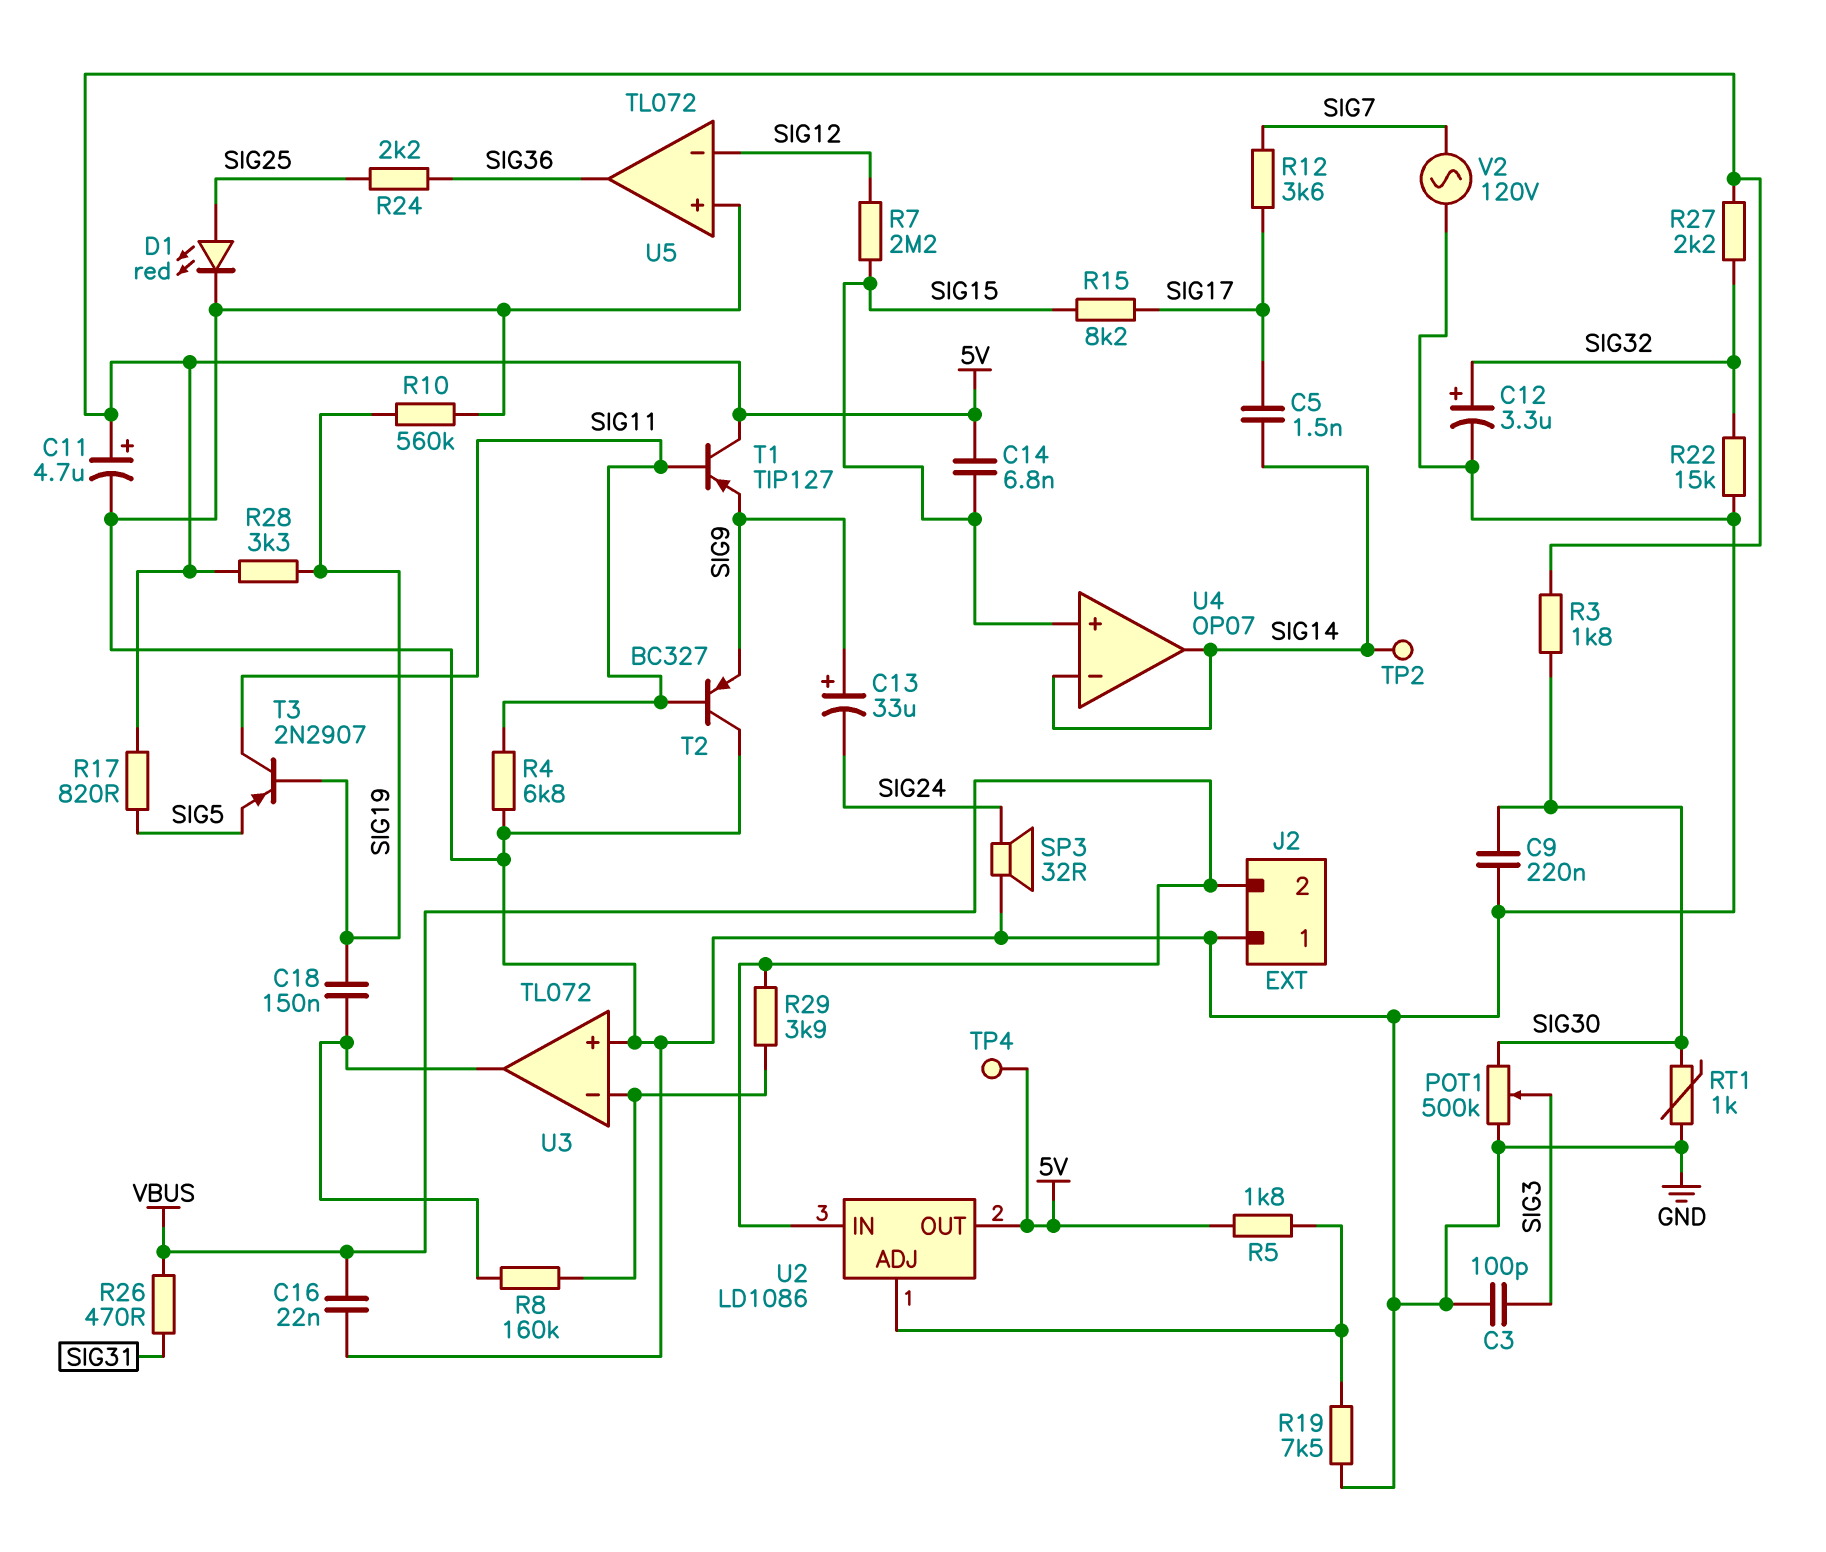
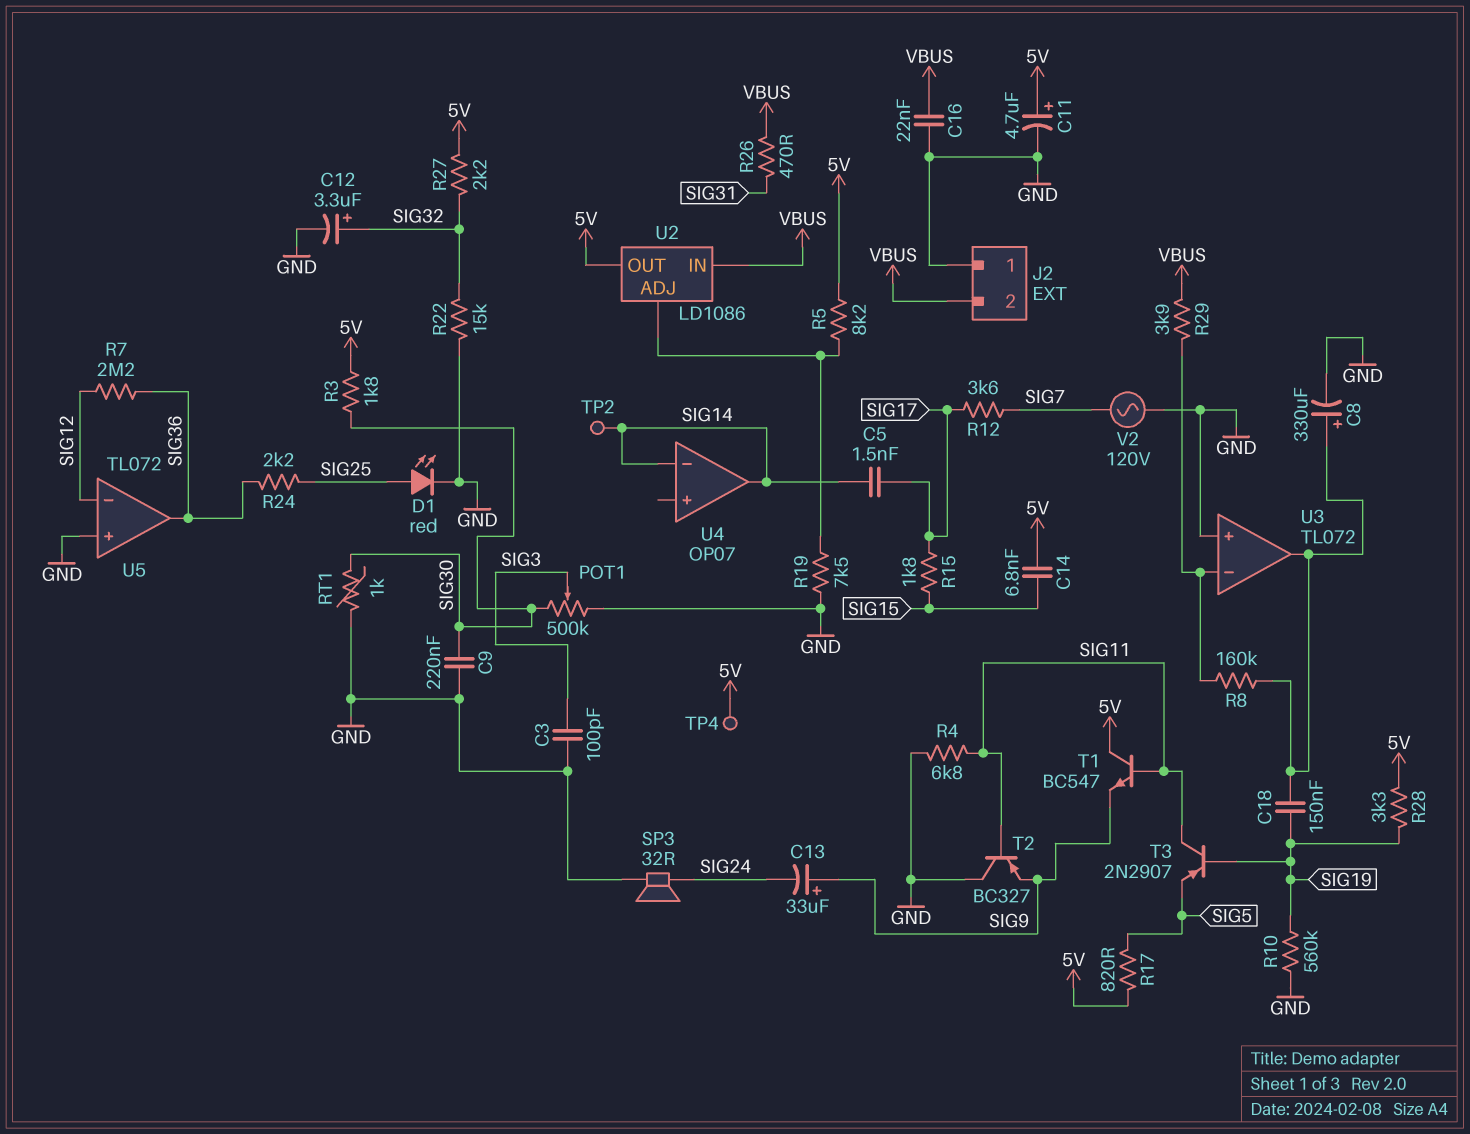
C8: none -> 330uF (plus U3/out, minus GND)
R5: 1.8k (5V, U2/ADJ) -> 8.2k (5V, U2/ADJ)
R7: 2.2M (SIG12, SIG15) -> 2.2M (SIG12, SIG36)
R15: 8.2k (SIG15, SIG17) -> 1.8k (SIG15, SIG17)
T1: PNP TIP127 (B SIG11, C 5V, E SIG9) -> NPN BC547 (B SIG11, C 5V, E SIG9)
U4 pin in+: SIG15 -> none

